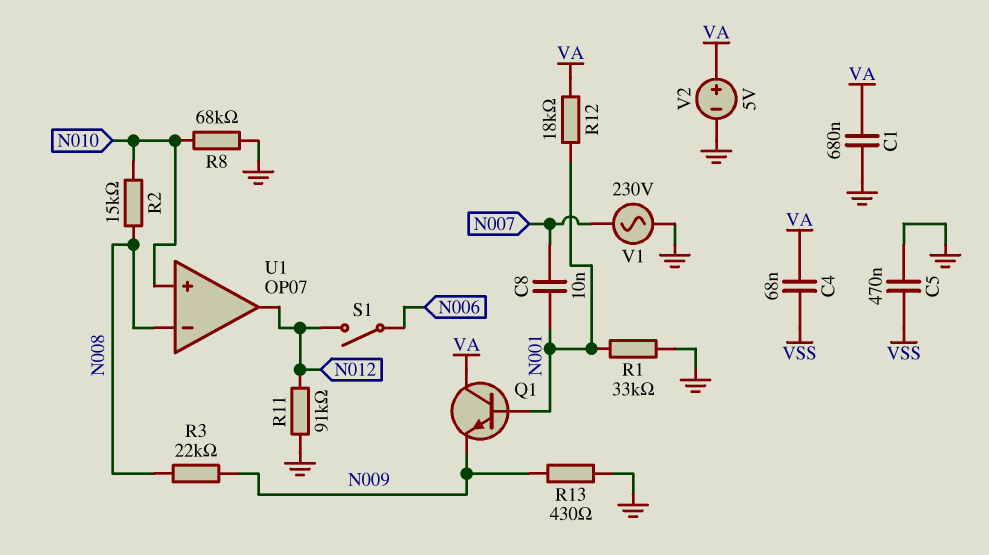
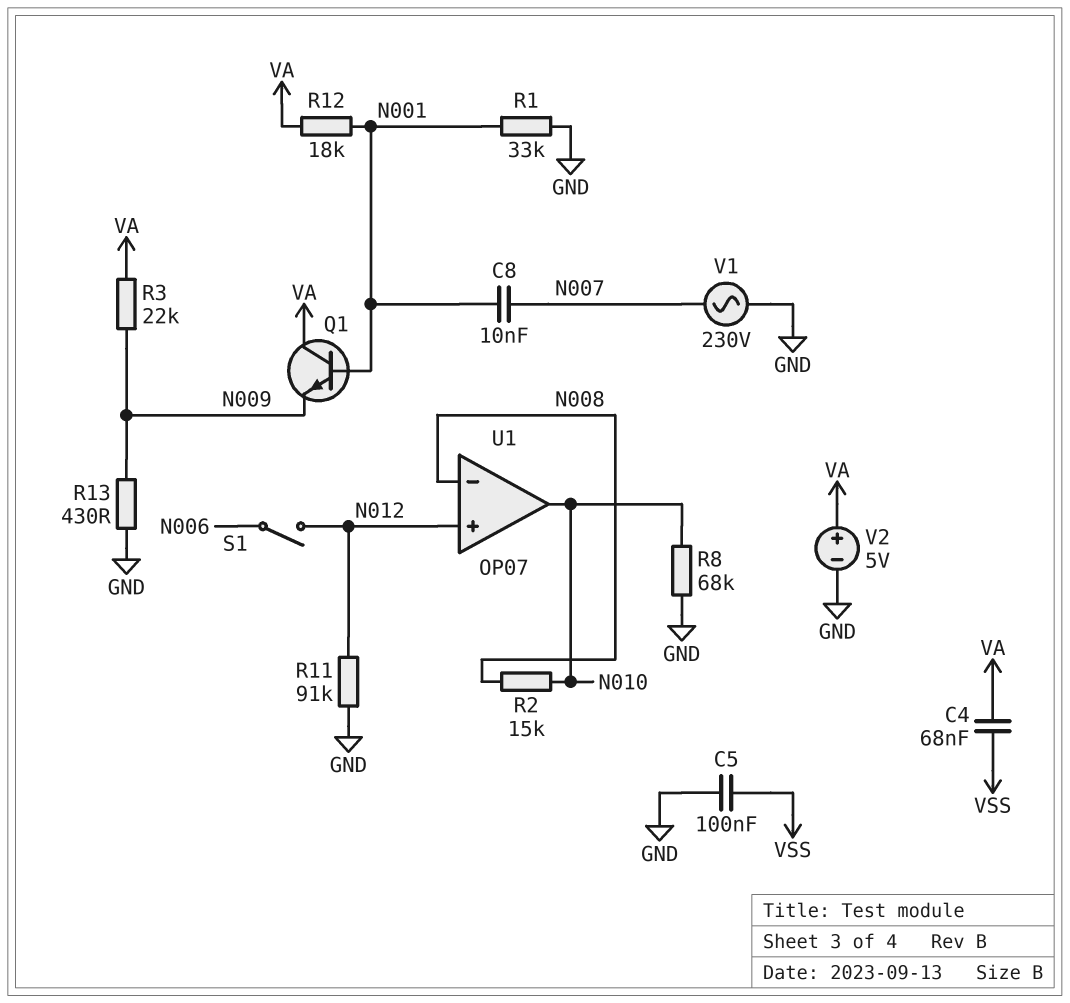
C1: 680nF (GND, VA) -> none
C5: 470nF (GND, VSS) -> 100nF (GND, VSS)
R3: 22k (N008, N009) -> 22k (N009, VA)
U1 pin in+: N010 -> N012
U1 pin out: N012 -> N010

